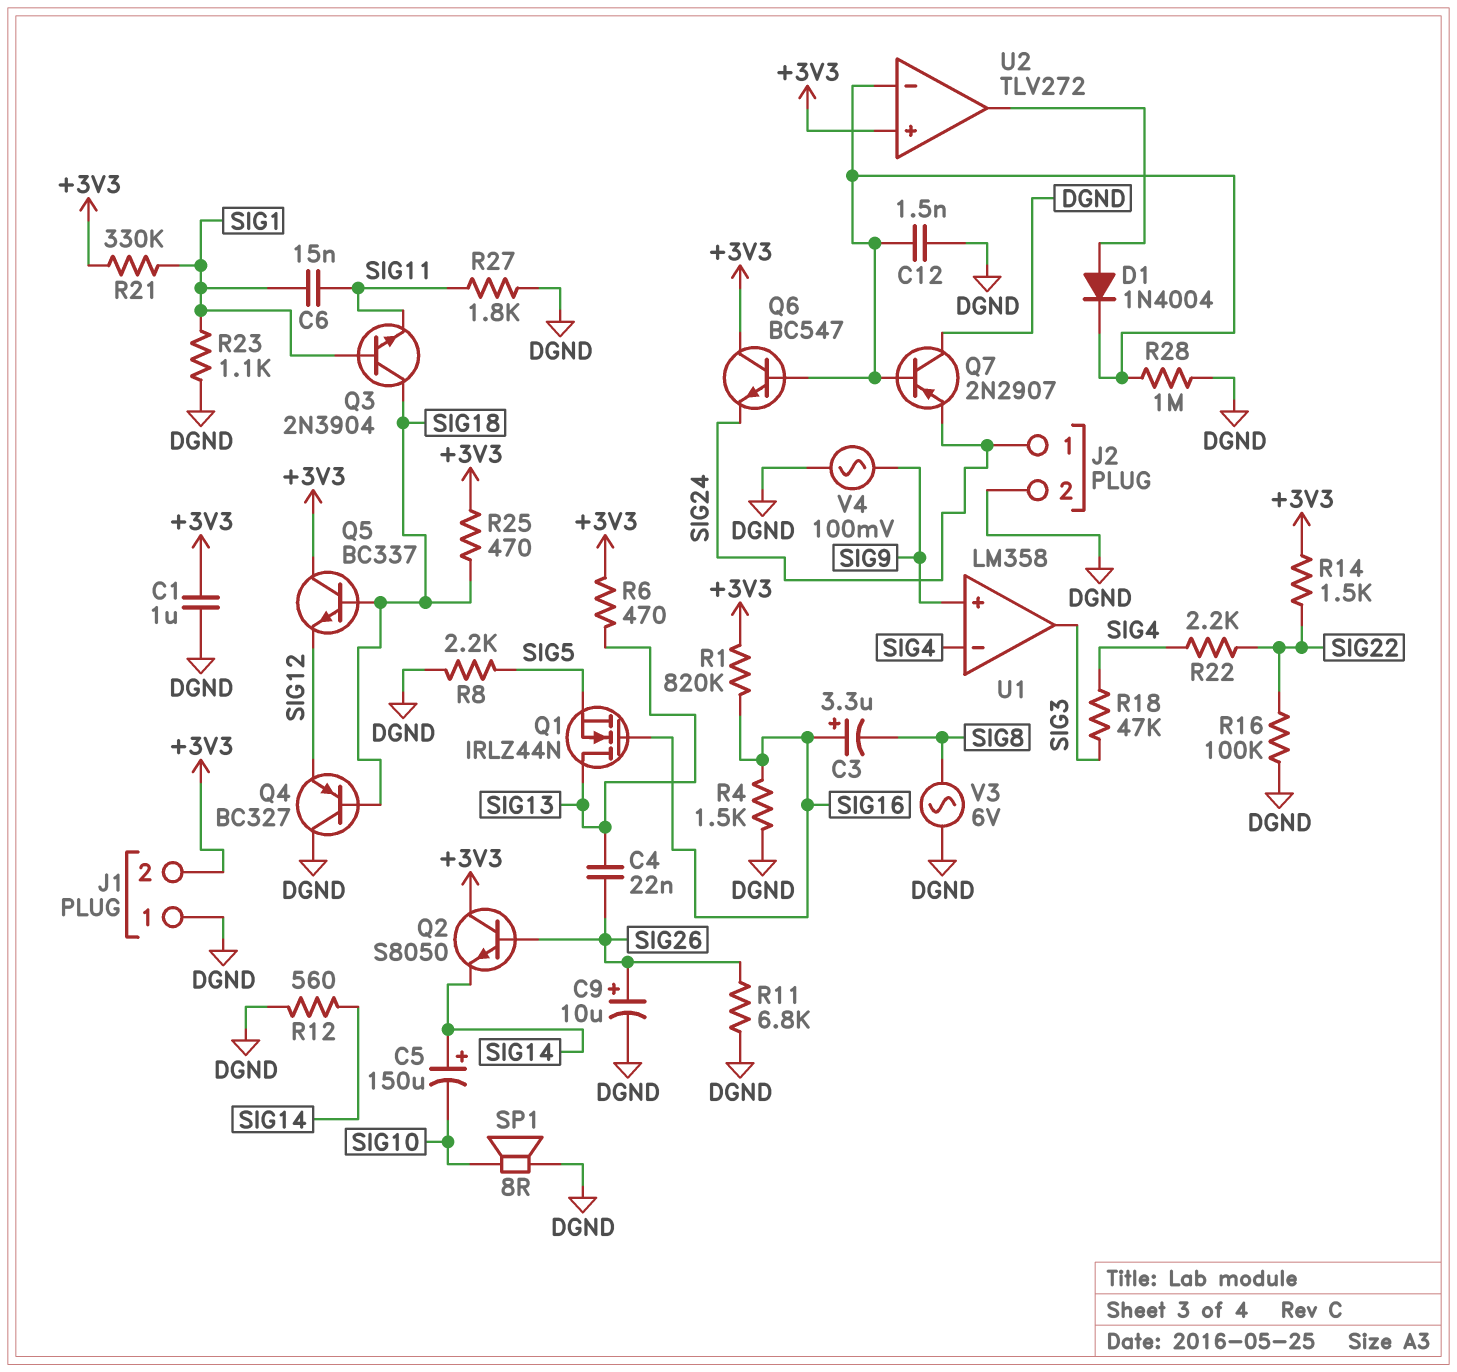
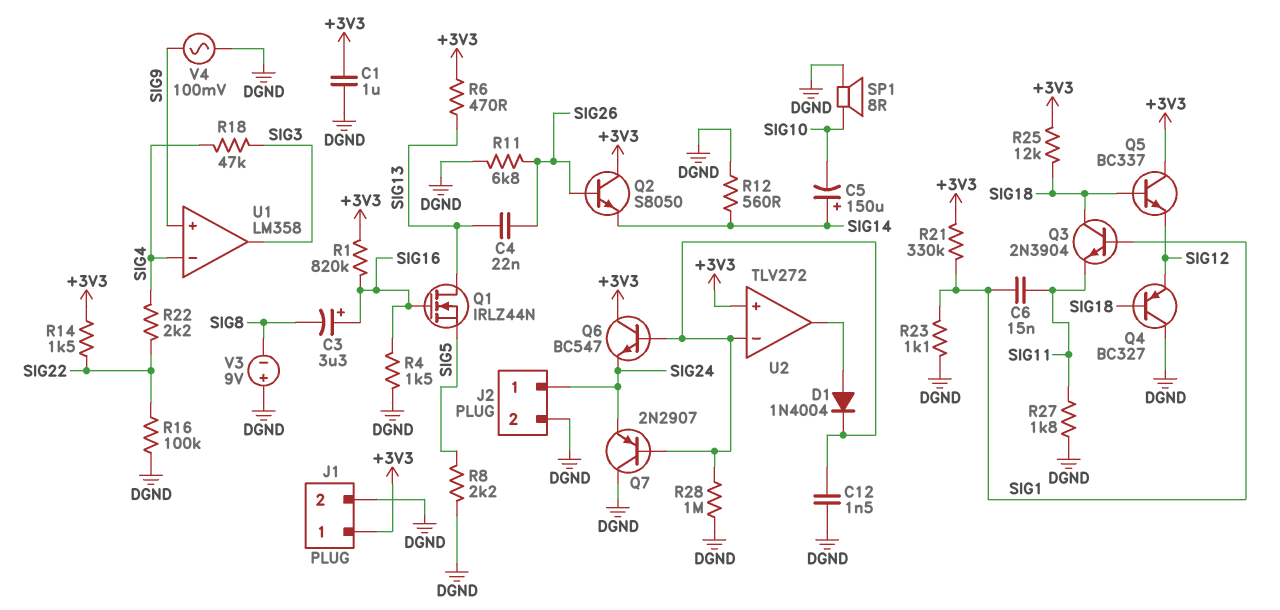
C9: 10uF (plus SIG26, minus DGND) -> none
J1 pin 1: DGND -> +3V3
J1 pin 2: +3V3 -> DGND
R25: 470 (+3V3, SIG18) -> 12k (+3V3, SIG18)
V3: AC 6V (DGND, SIG8) -> 9V (plus DGND, minus SIG8)

